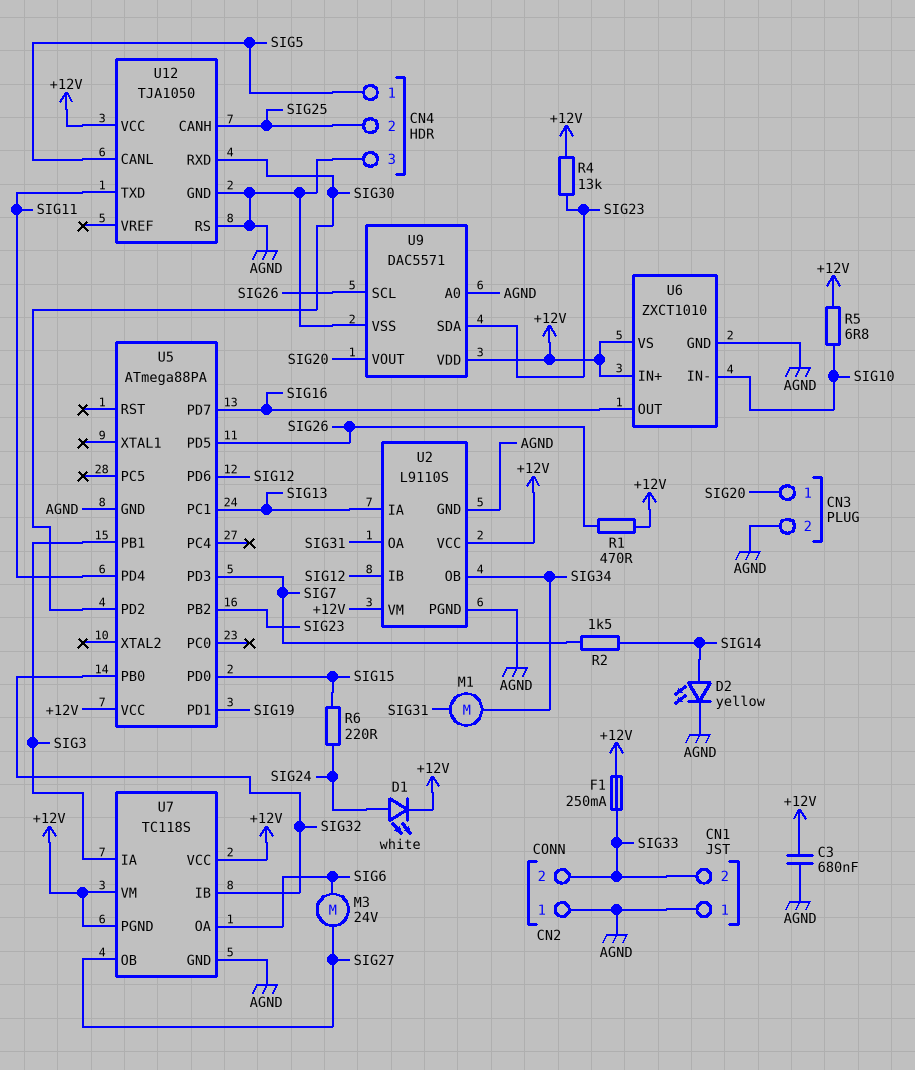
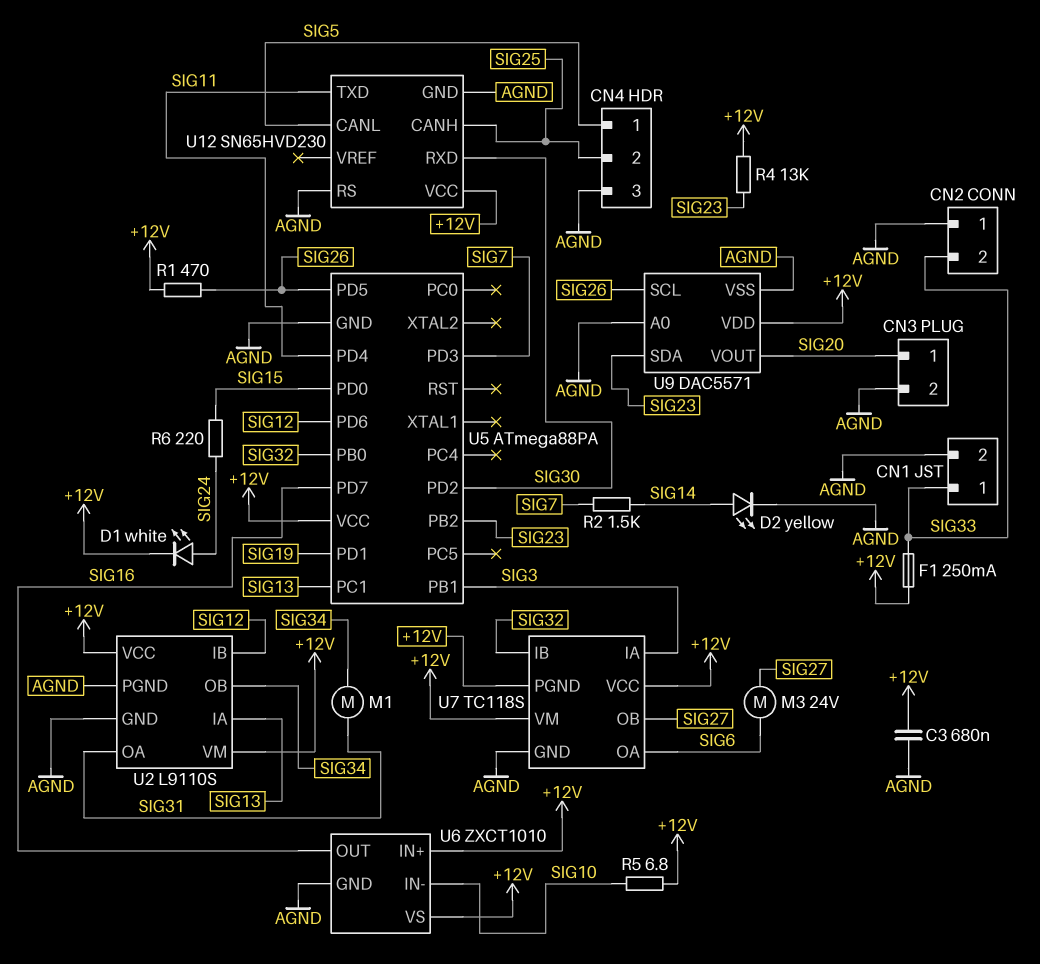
CN1 pin 1: AGND -> SIG33
CN1 pin 2: SIG33 -> AGND
U12: TJA1050 -> SN65HVD230

